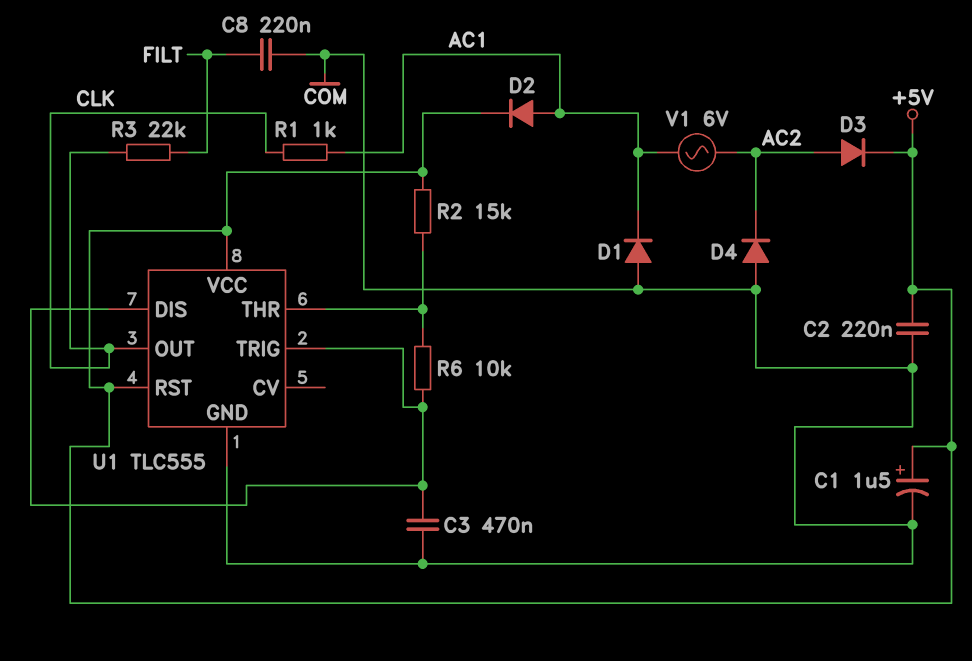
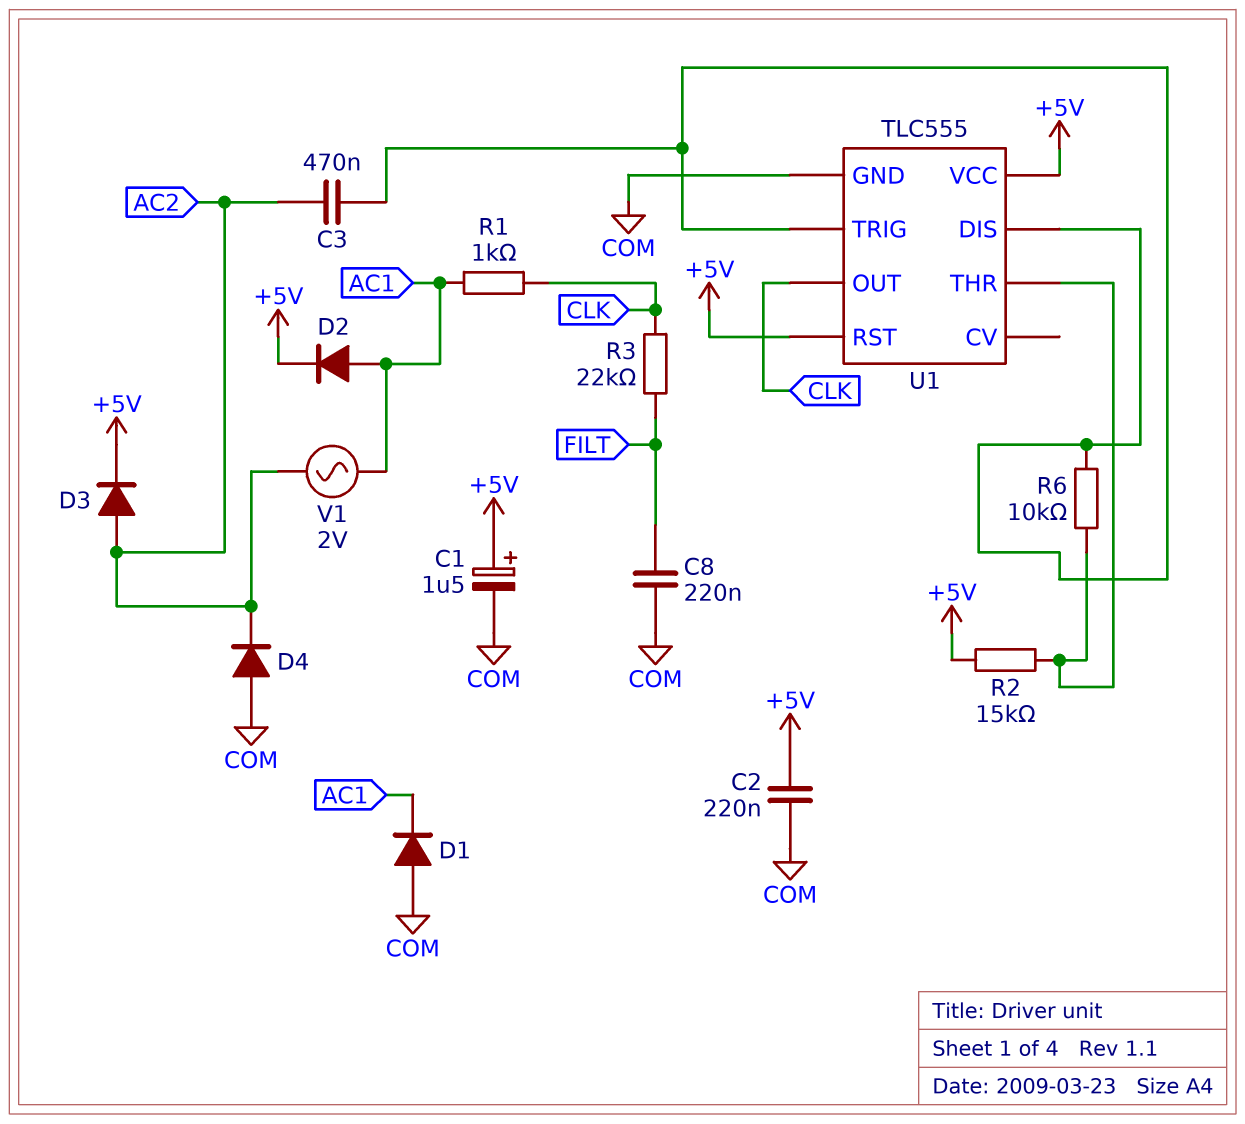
C3: 470nF (COM, U1/DIS) -> 470nF (AC2, U1/DIS)
V1: AC 6V (AC1, AC2) -> AC 2V (AC1, AC2)

